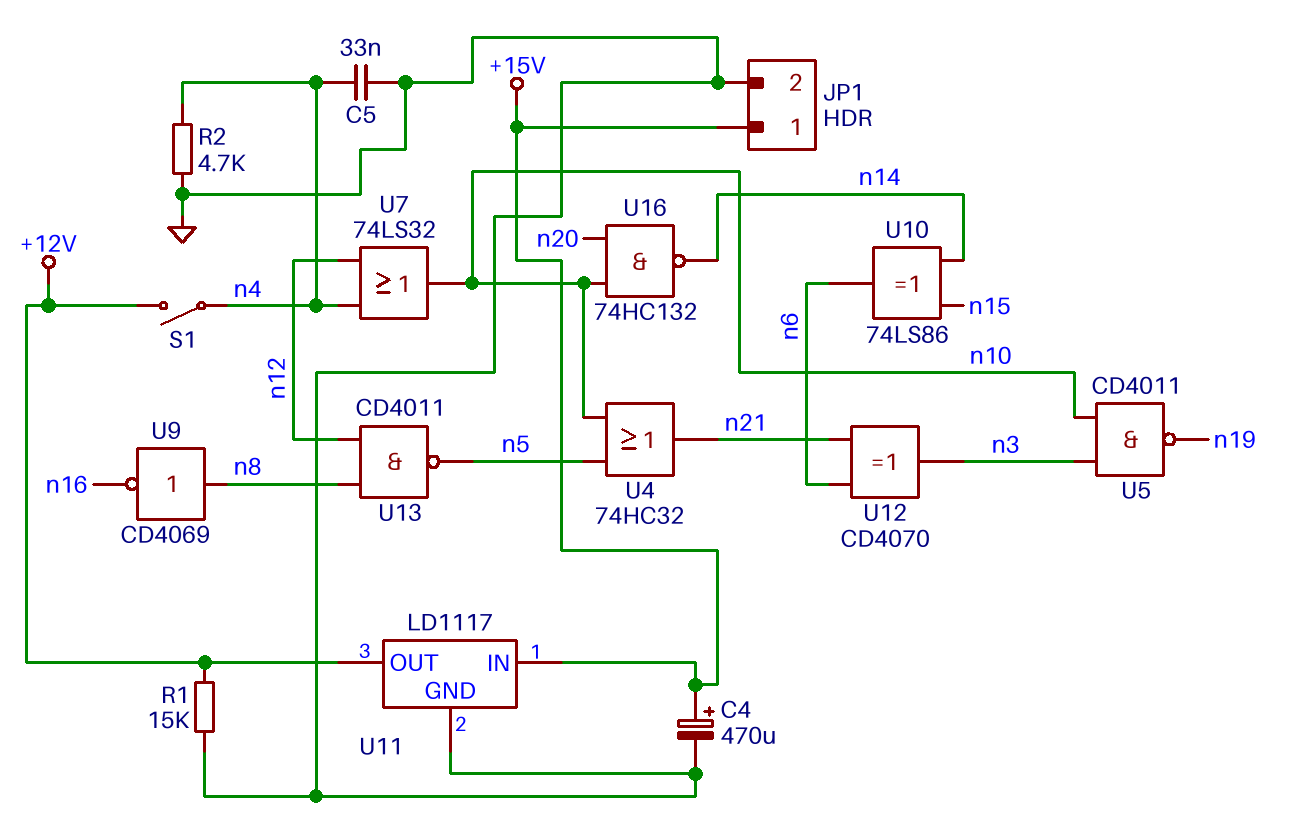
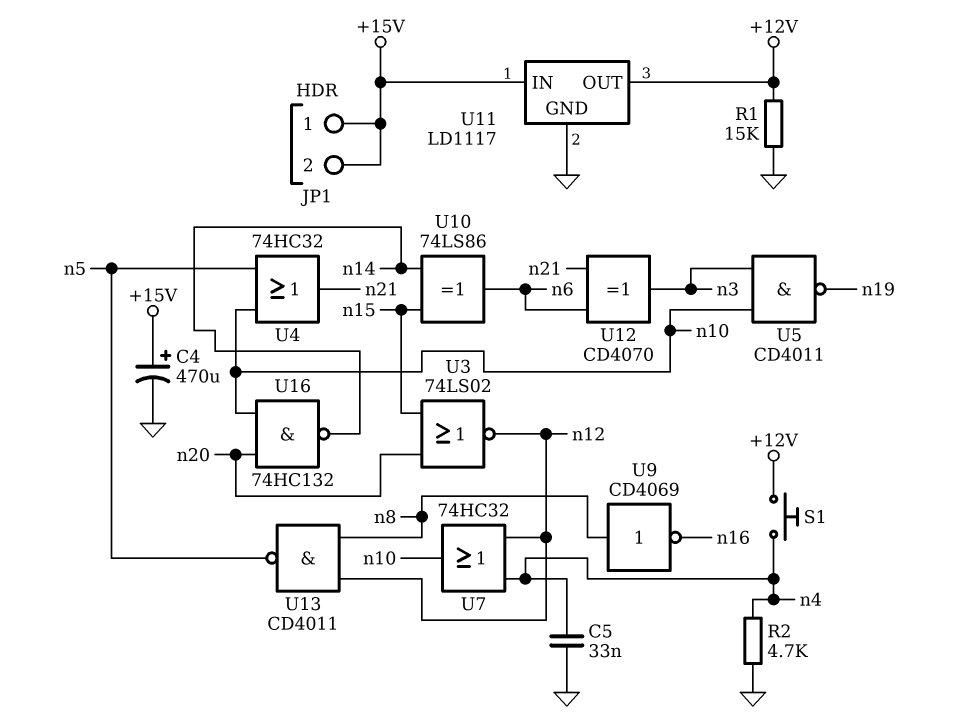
JP1 pin 2: GND -> +15V
S1: switch (+12V, n4) -> button (+12V, n4)
U3: none -> NOR 74LS02 (in n15, in n20, out n12)
U7: OR 74LS32 (in n4, in n12, out n10) -> OR 74HC32 (in n4, in n12, out n10)

